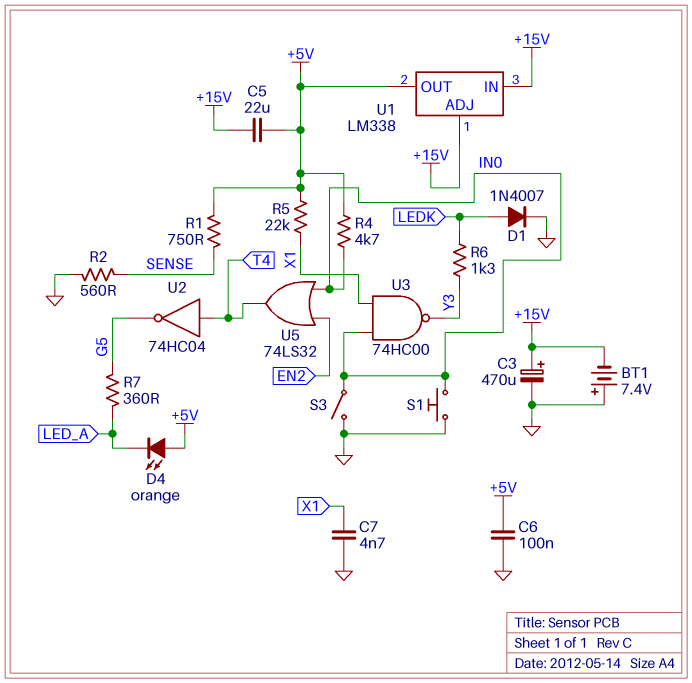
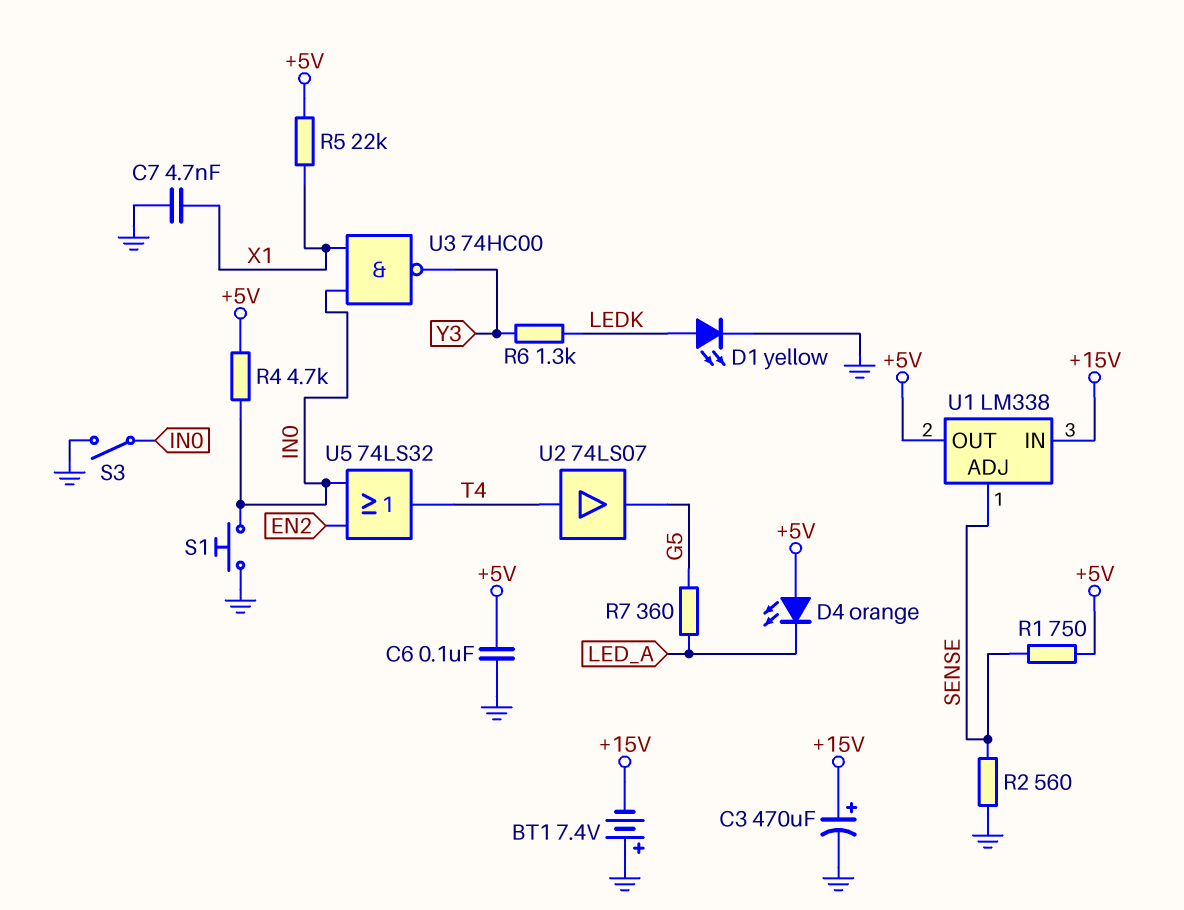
C5: 22uF (+5V, +15V) -> none
D1: diode 1N4007 (A LEDK, K GND) -> LED yellow (A LEDK, K GND)
U1 pin ADJ: +15V -> SENSE
U2: NOT 74HC04 (in T4, out G5) -> buffer 74LS07 (in T4, out G5)

